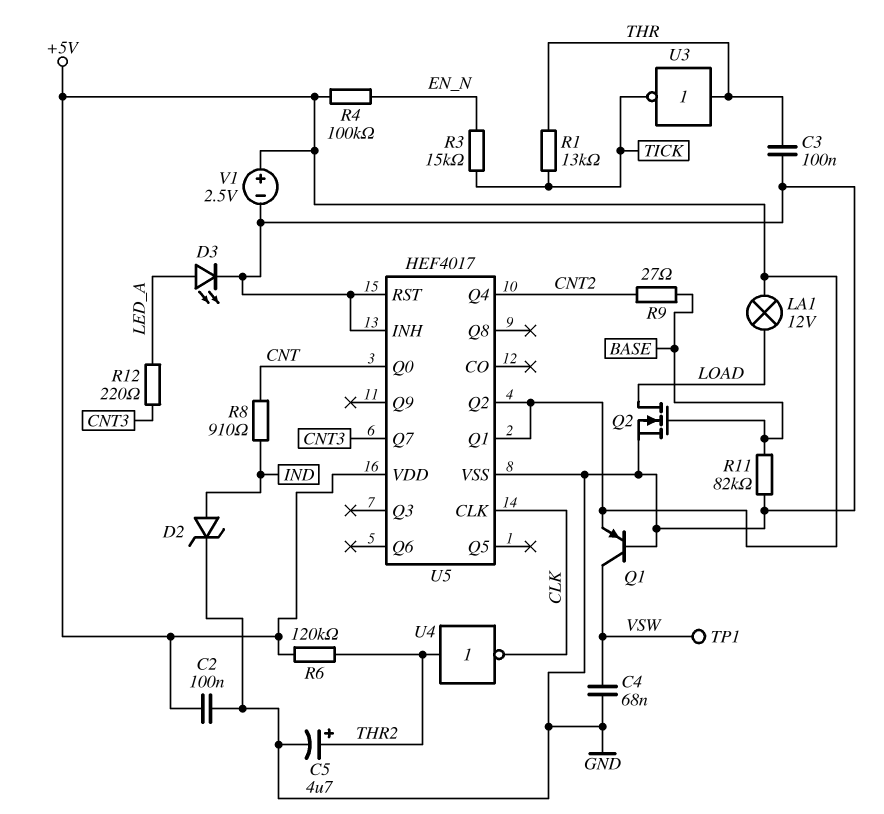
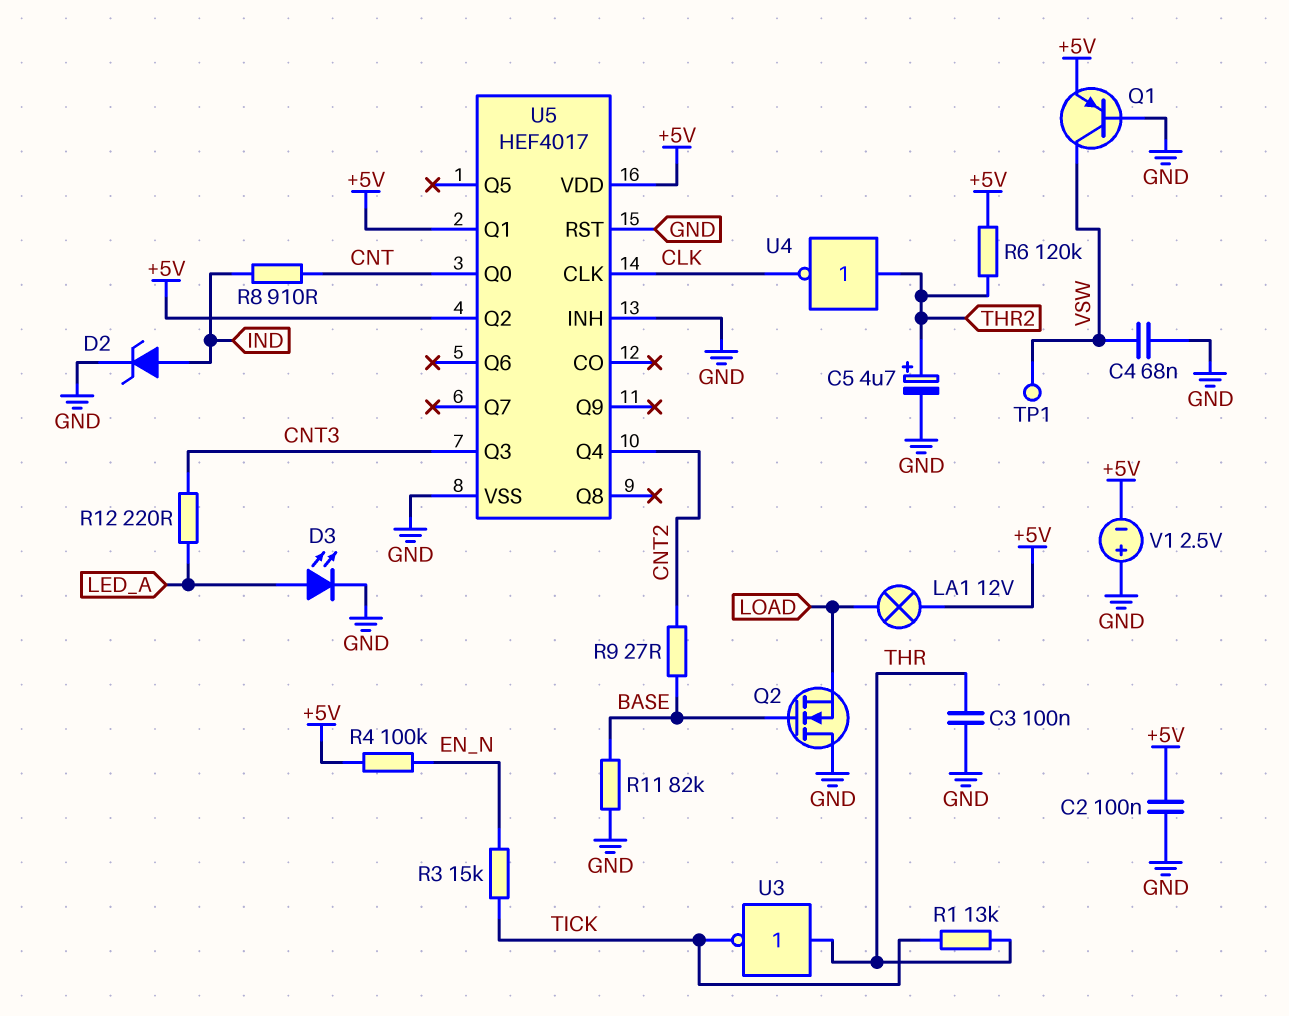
Q2: NMOS (G BASE, D LOAD, S GND) -> NMOS (G BASE, D GND, S LOAD)
U5 pin Q3: none -> CNT3
U5 pin Q7: CNT3 -> none
V1: 2.5V (plus +5V, minus GND) -> 2.5V (plus GND, minus +5V)

